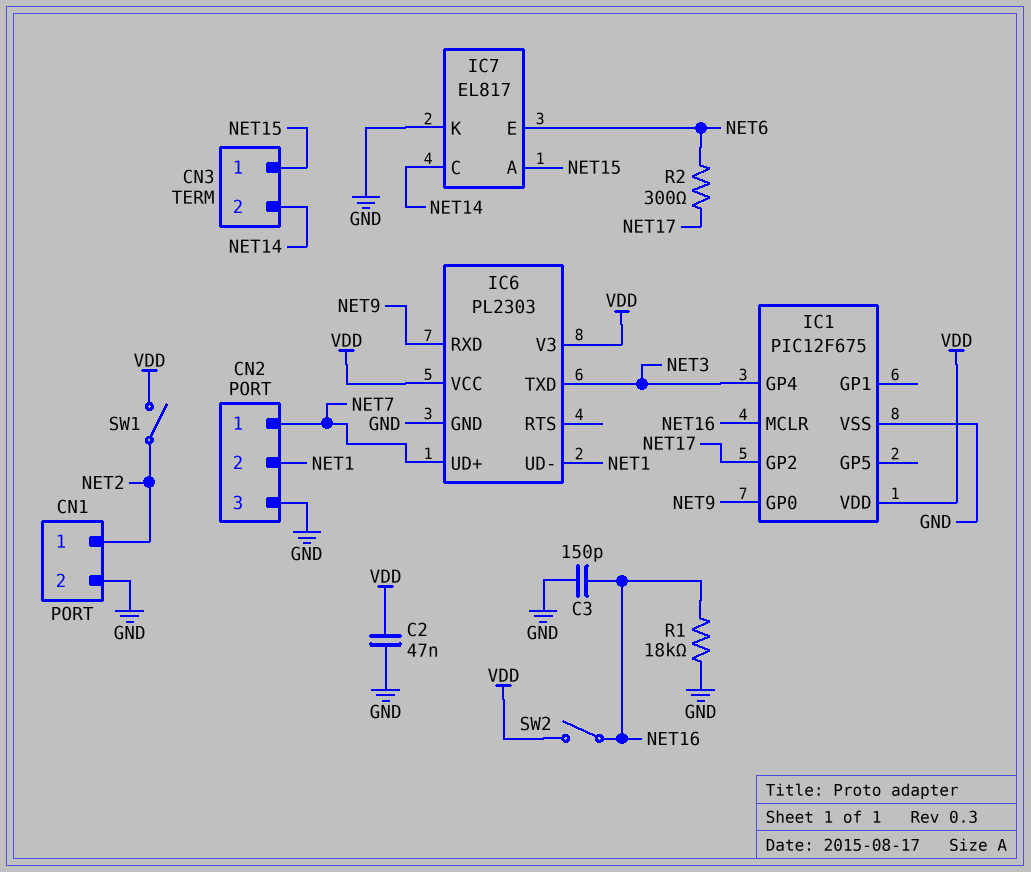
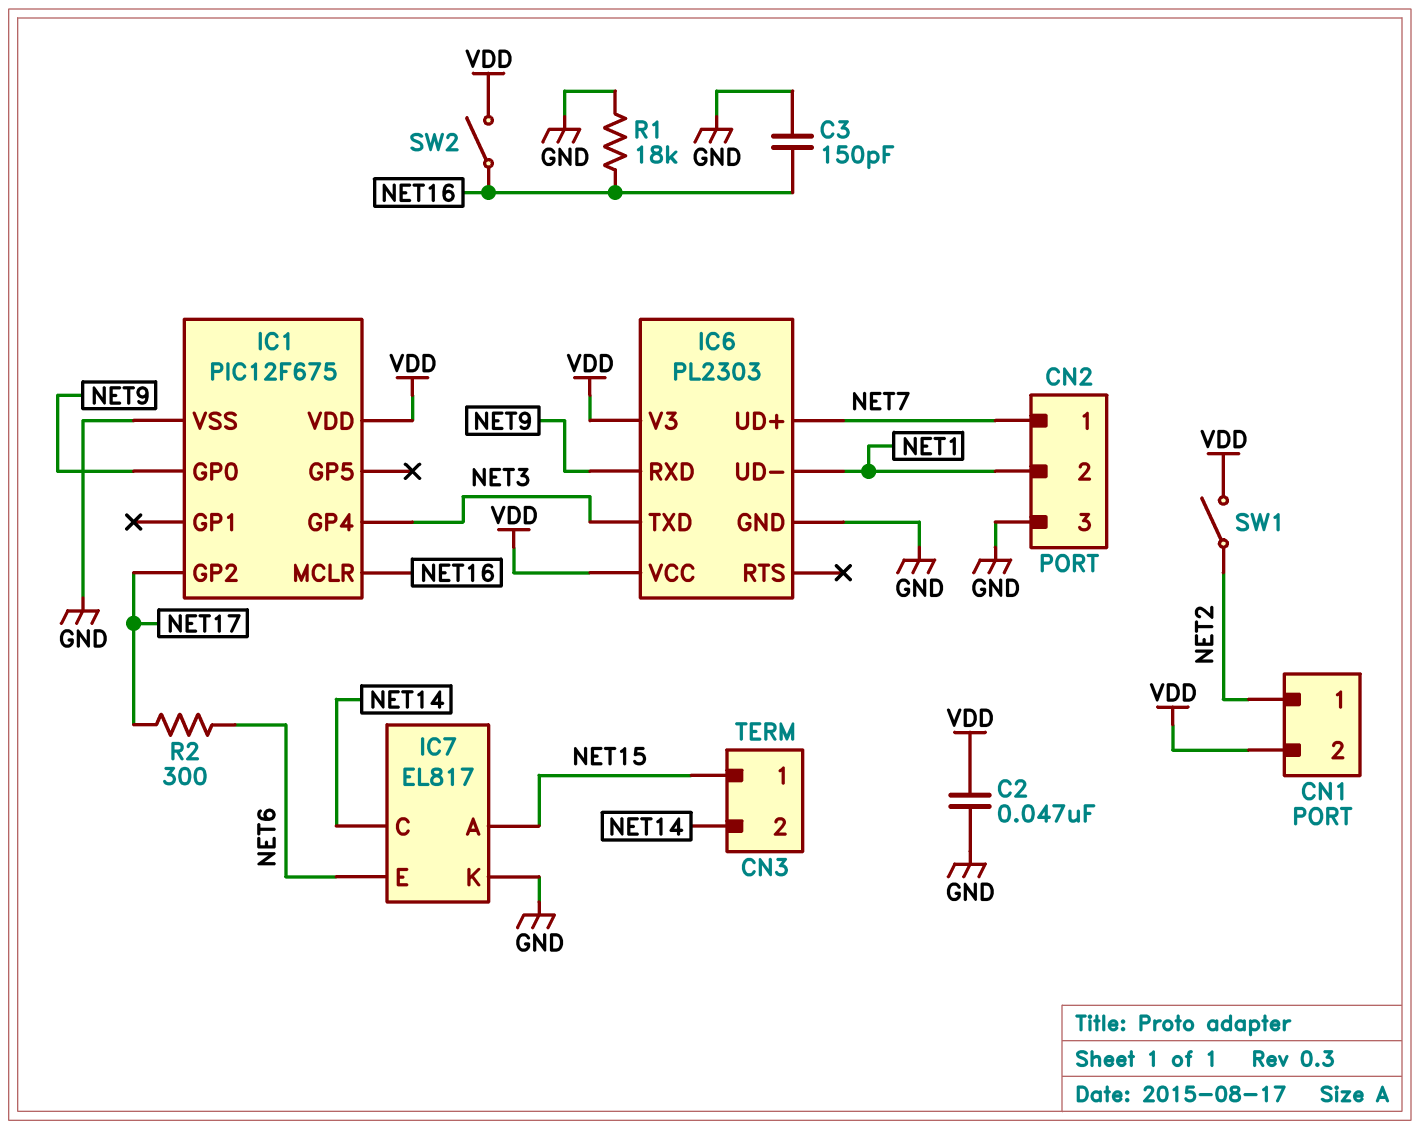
CN1 pin 2: GND -> VDD

